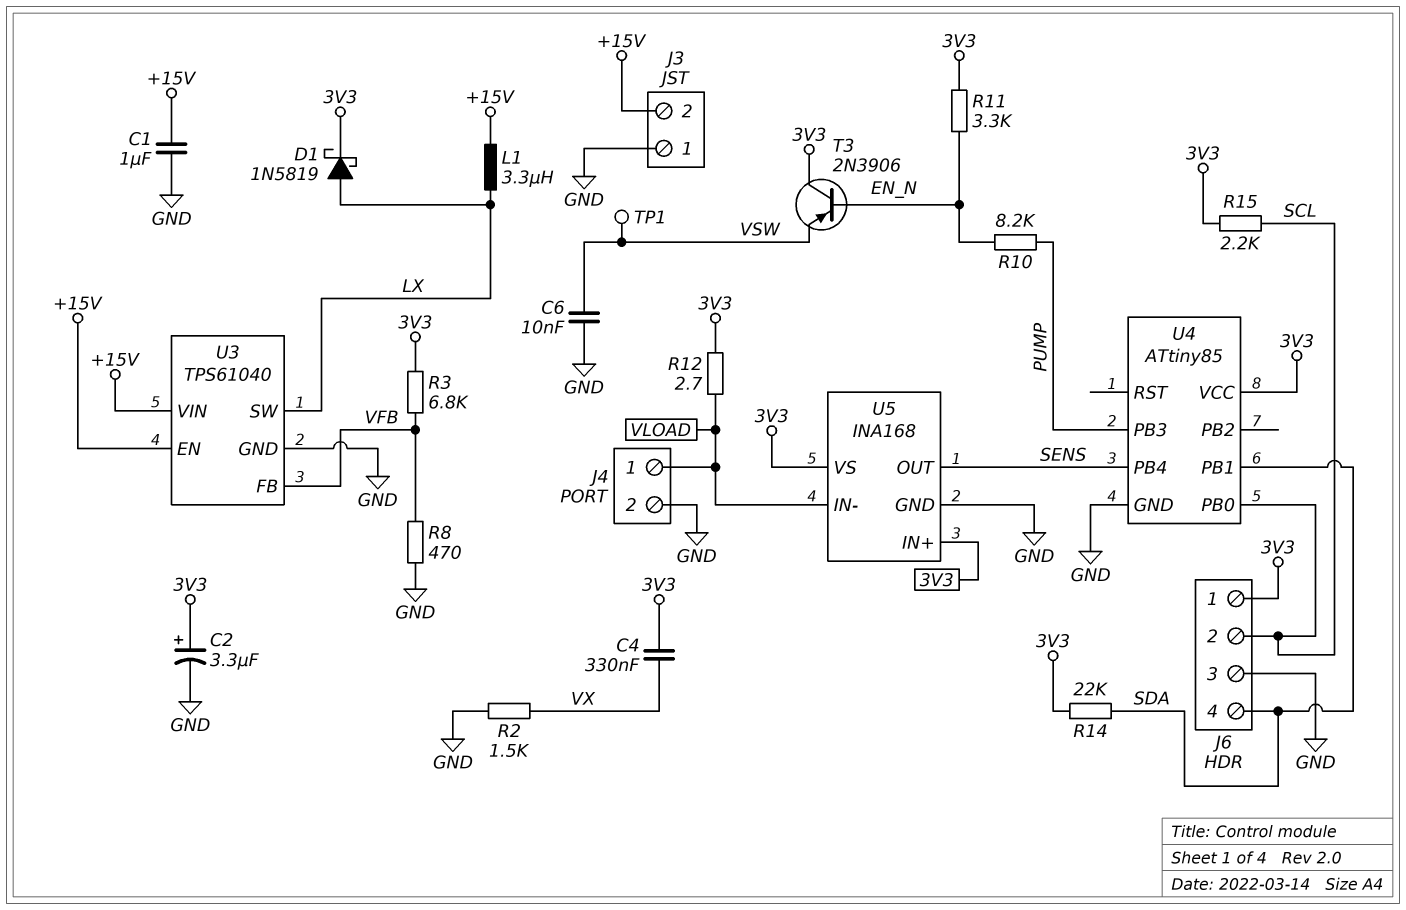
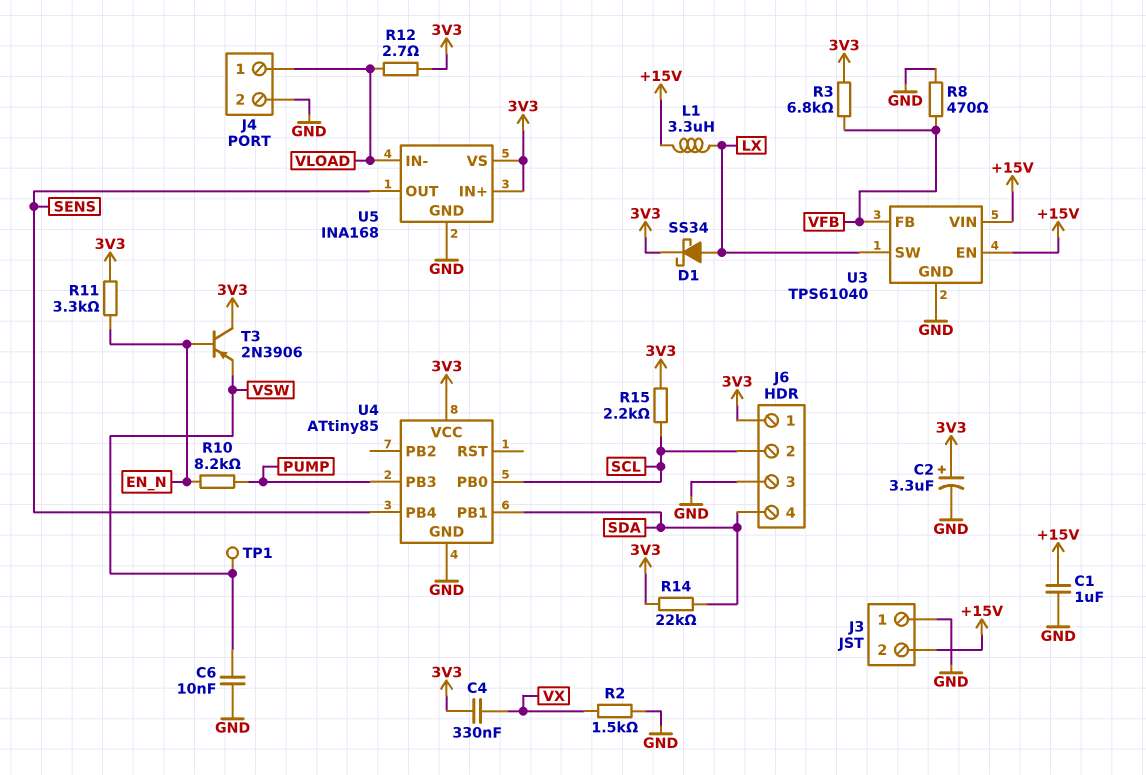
D1: schottky 1N5819 (A LX, K 3V3) -> schottky SS34 (A LX, K 3V3)

